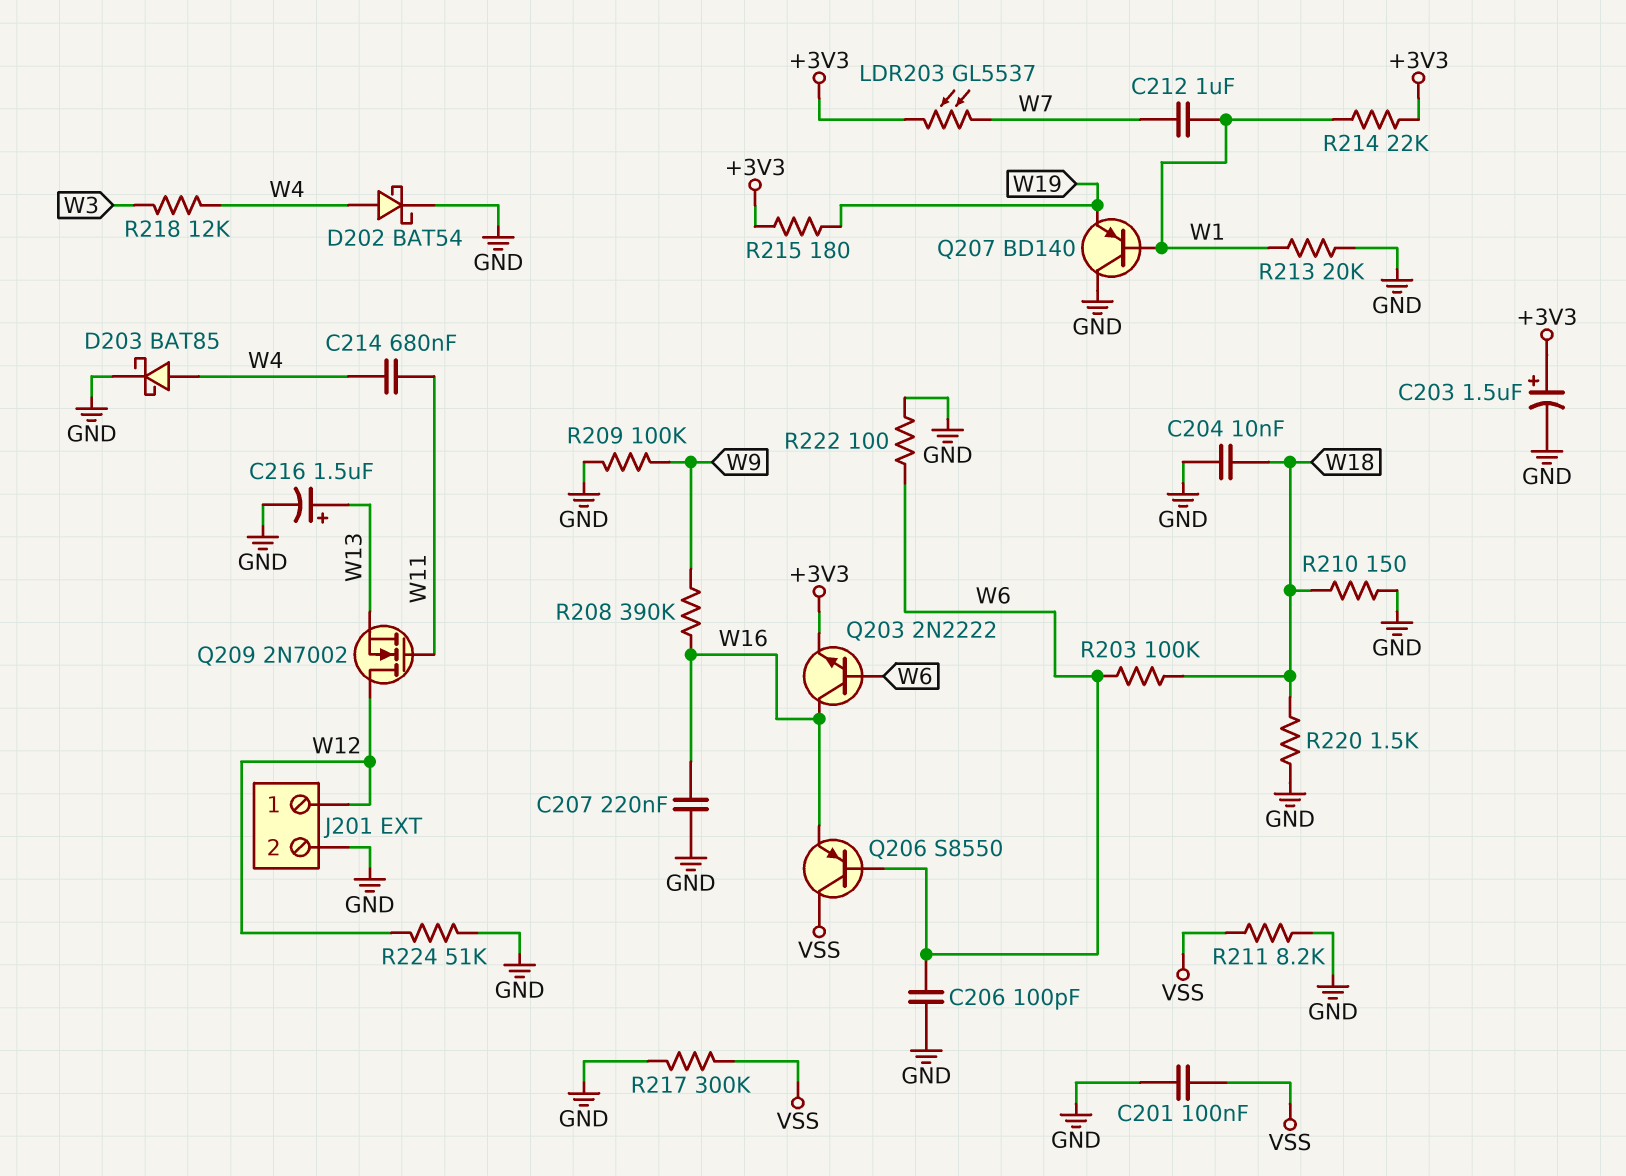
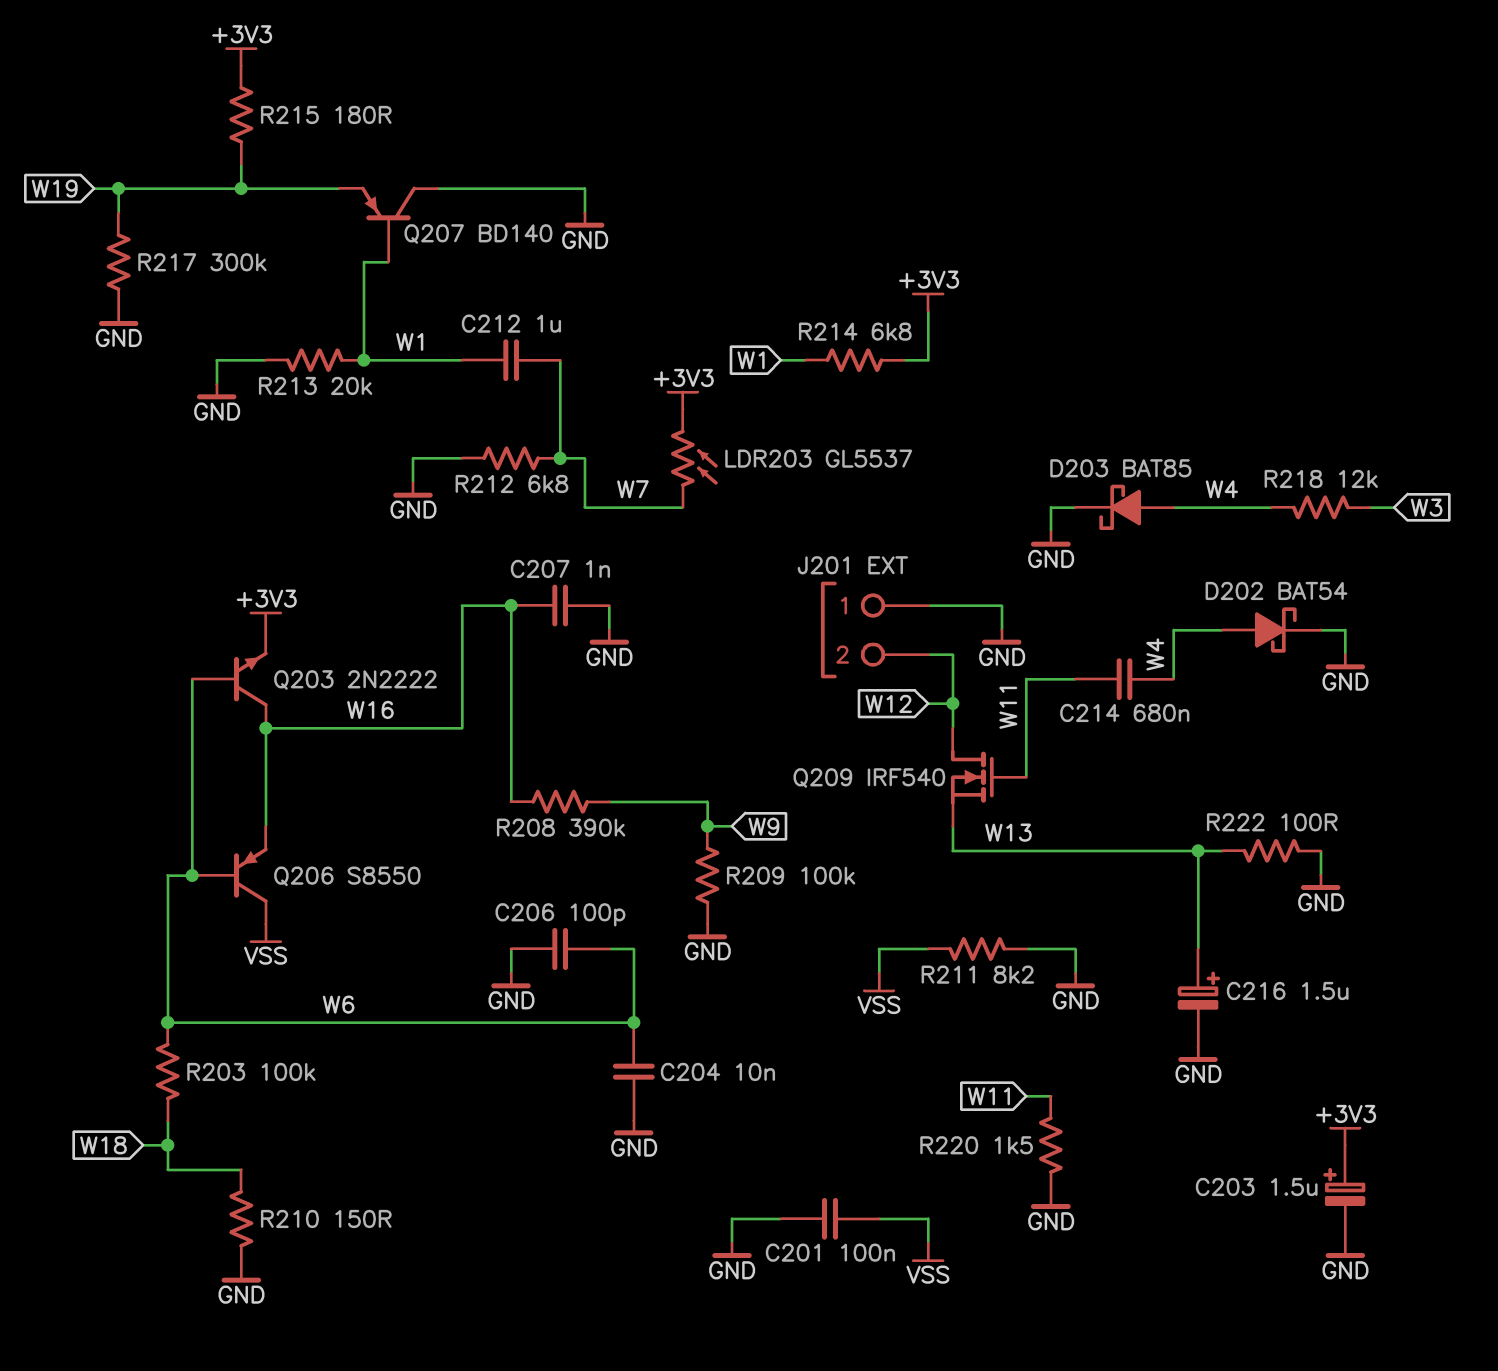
C204: 10nF (GND, W18) -> 10nF (GND, W6)
C207: 220nF (GND, W16) -> 1nF (GND, W16)
J201 pin 1: W12 -> GND
J201 pin 2: GND -> W12
Q209: NMOS 2N7002 (G W11, D W12, S W13) -> NMOS IRF540 (G W11, D W12, S W13)
R212: none -> 6.8k (GND, W7)
R214: 22k (+3V3, W1) -> 6.8k (+3V3, W1)
R217: 300k (GND, VSS) -> 300k (GND, W19)
R220: 1.5k (GND, W18) -> 1.5k (GND, W11)
R222: 100 (GND, W6) -> 100 (GND, W13)
R224: 51k (GND, W12) -> none

